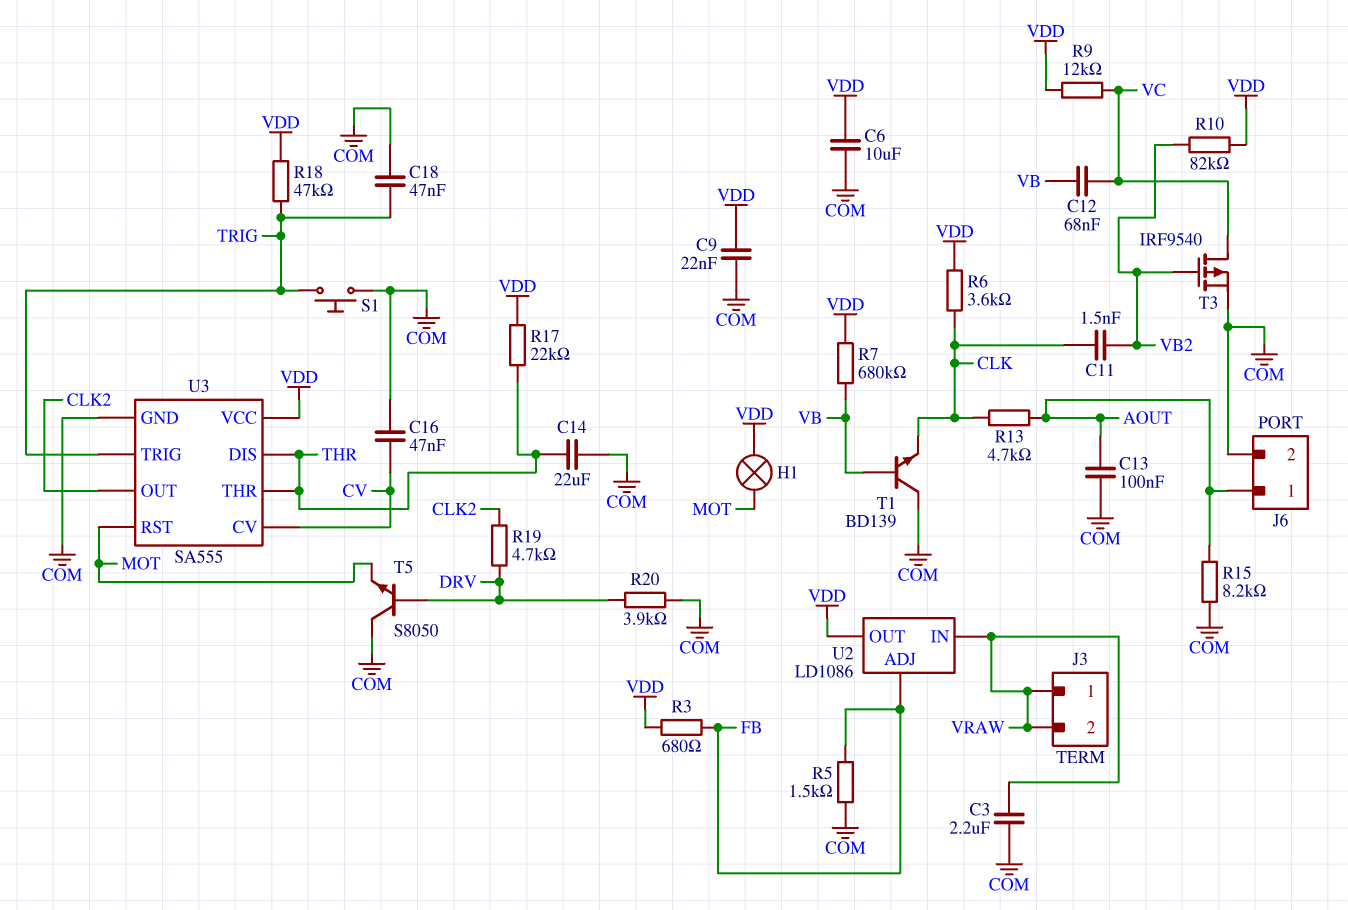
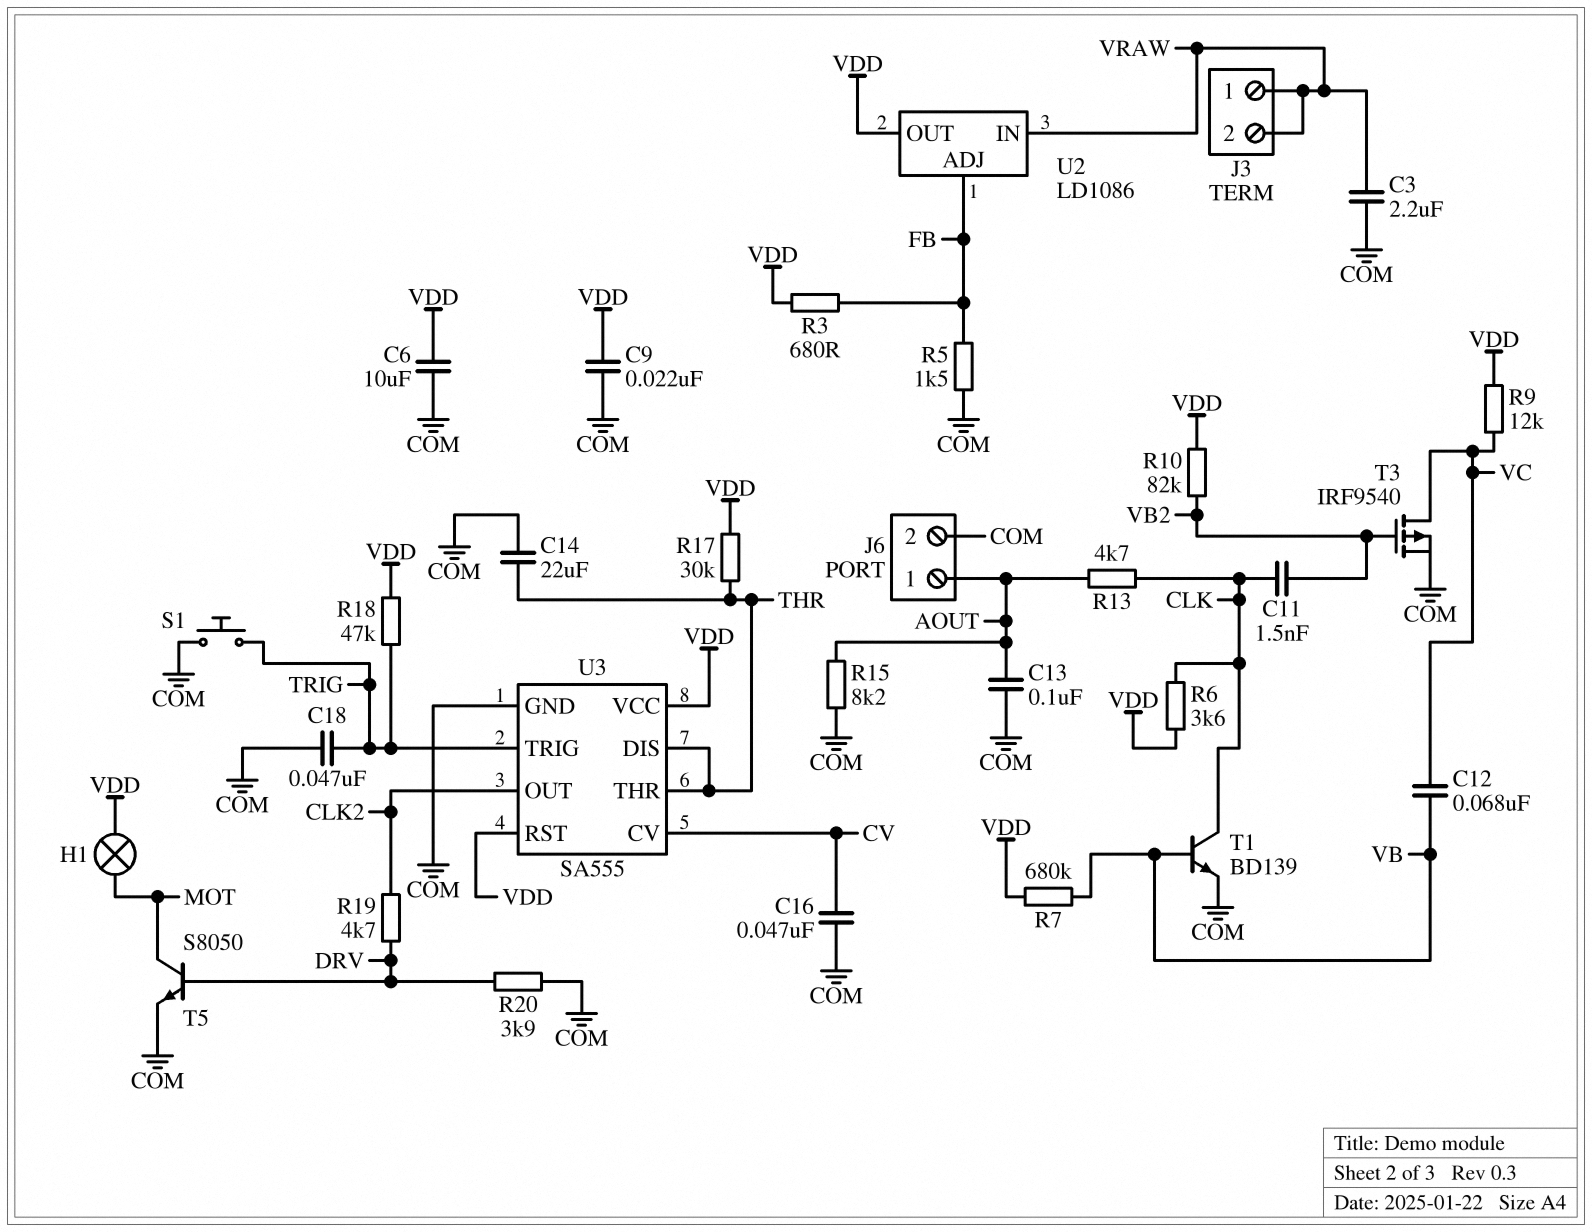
R17: 22k (THR, VDD) -> 30k (THR, VDD)
T1: NPN BD139 (B VB, C COM, E CLK) -> NPN BD139 (B VB, C CLK, E COM)
T5: NPN S8050 (B DRV, C COM, E MOT) -> NPN S8050 (B DRV, C MOT, E COM)
U3 pin RST: MOT -> VDD

